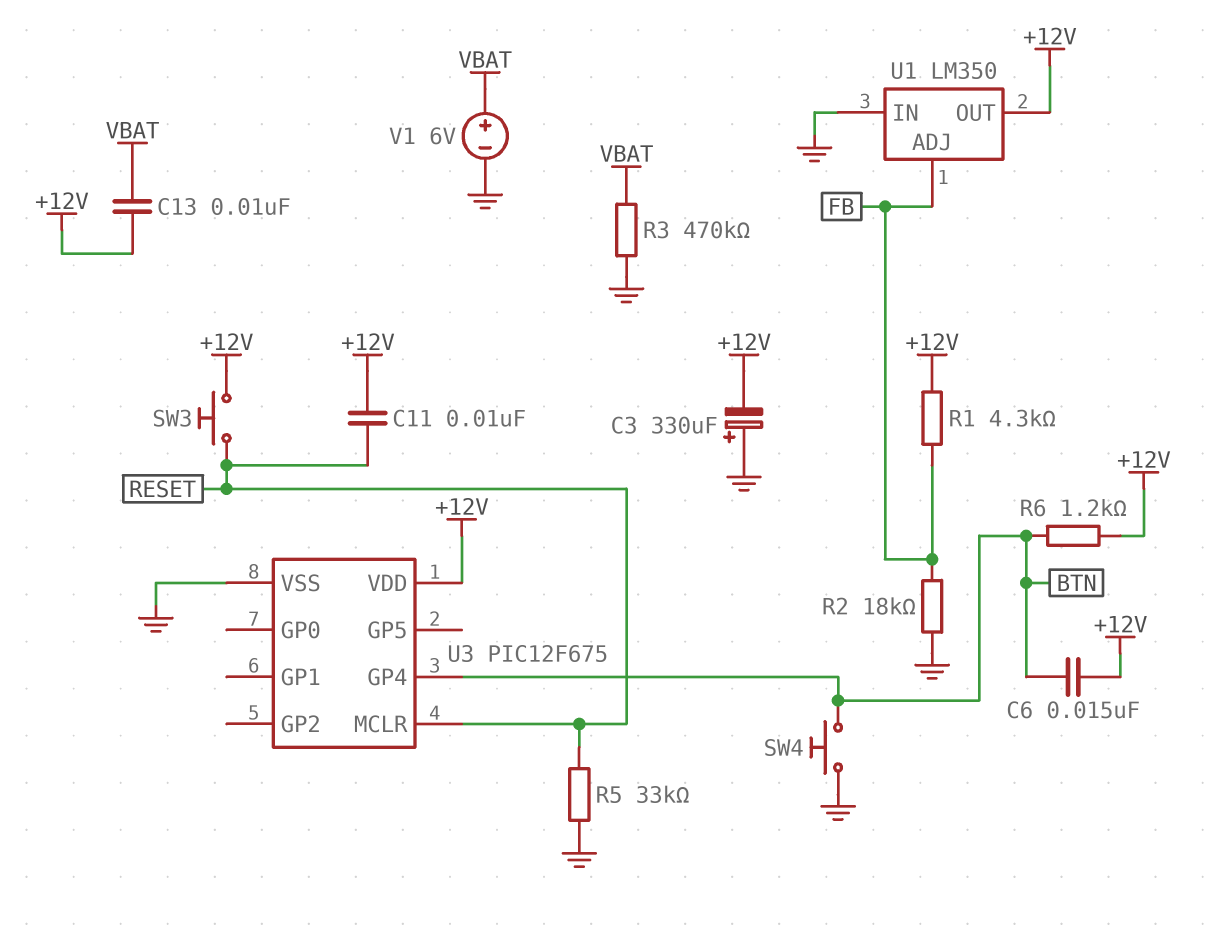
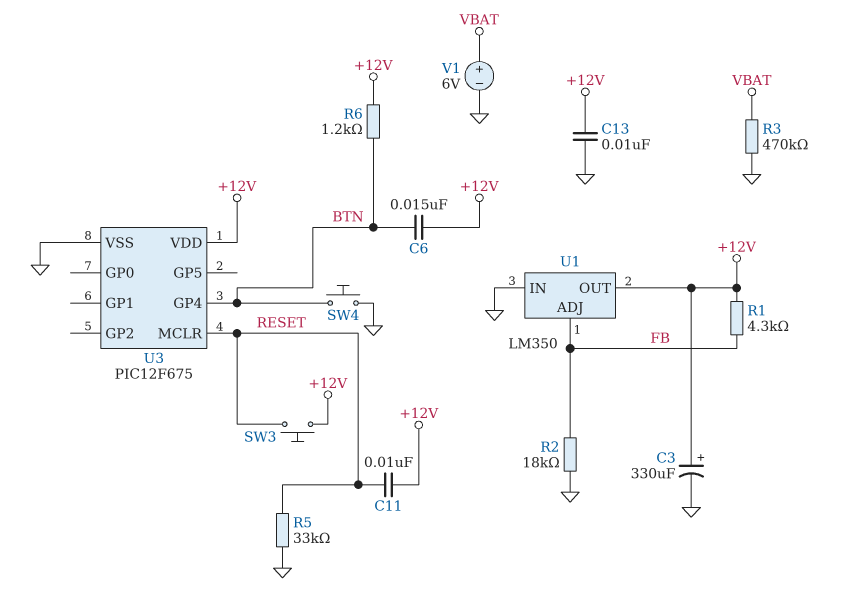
C3: 330uF (plus GND, minus +12V) -> 330uF (plus +12V, minus GND)
C13: 10nF (+12V, VBAT) -> 10nF (+12V, GND)

